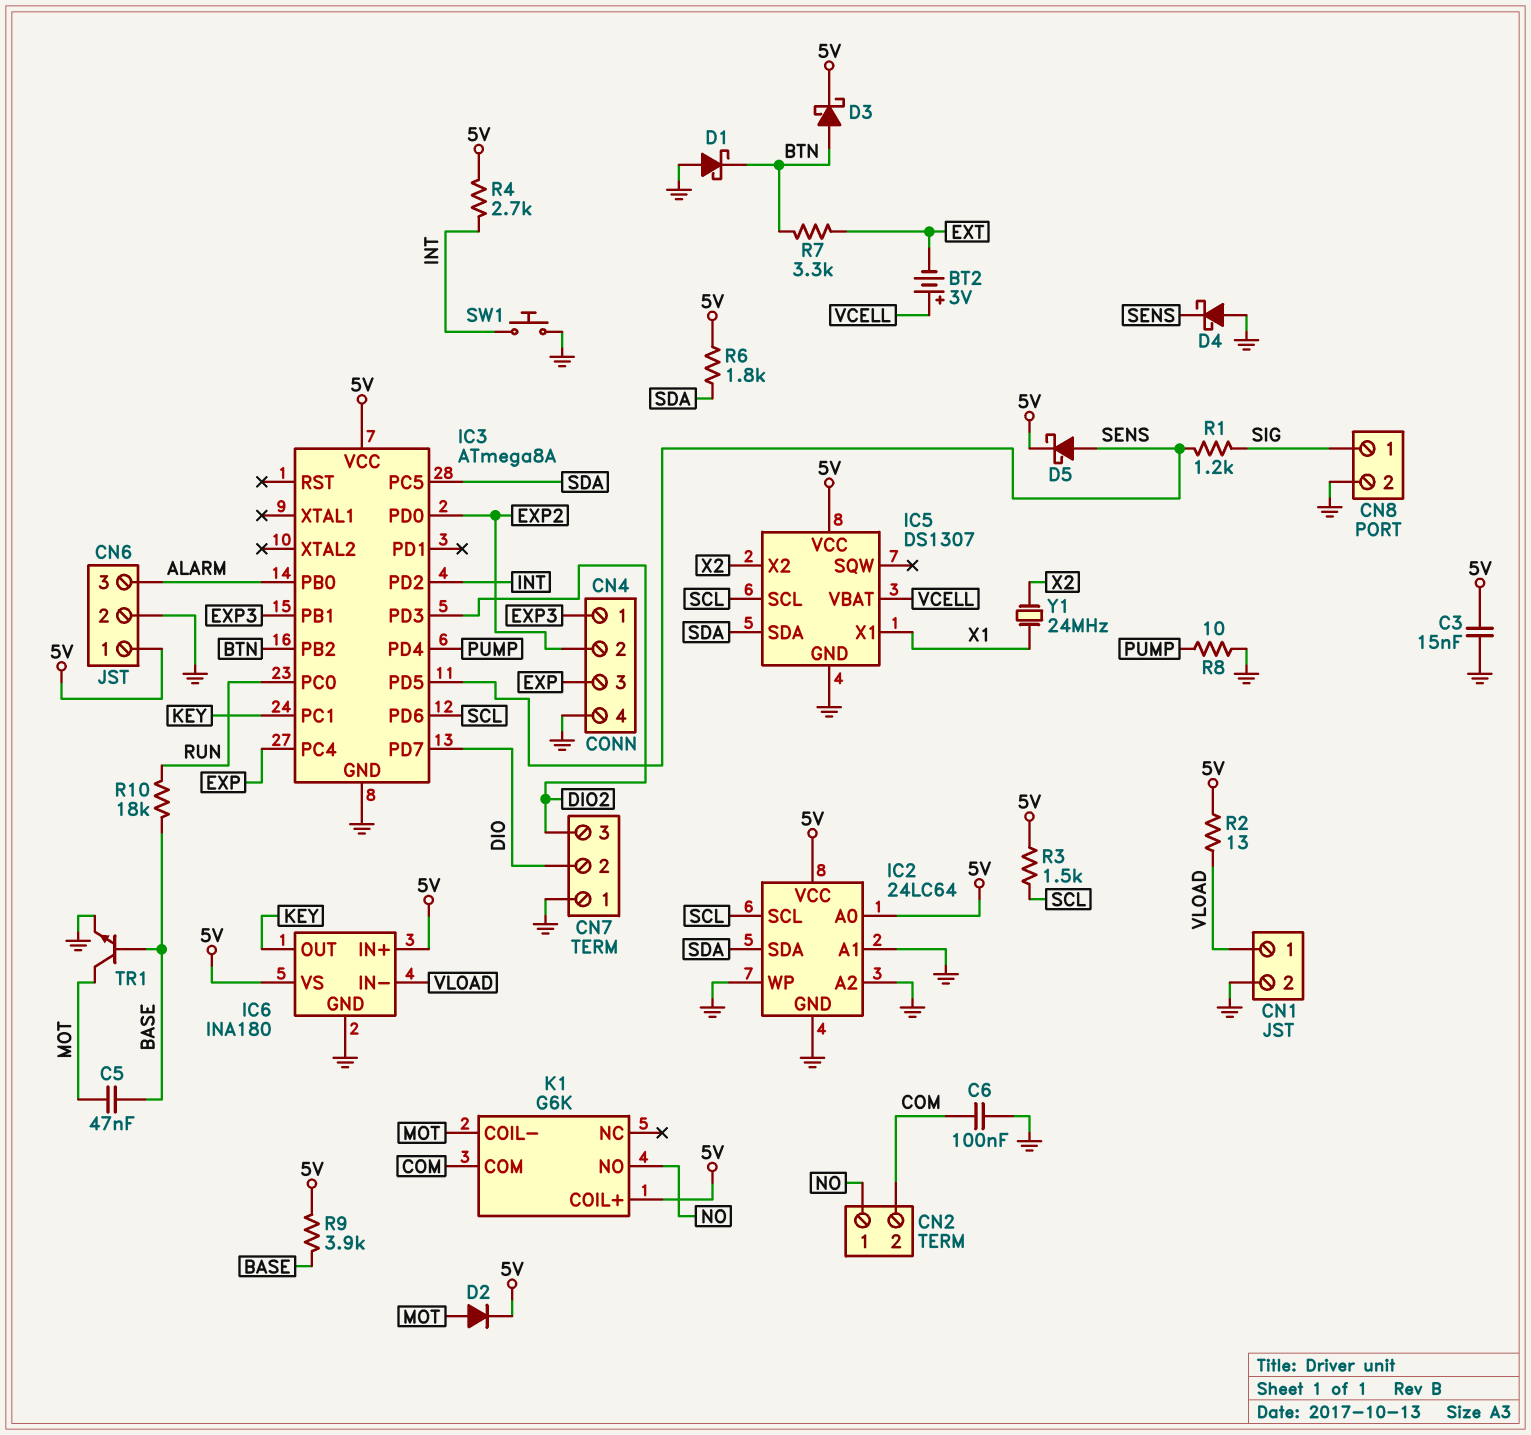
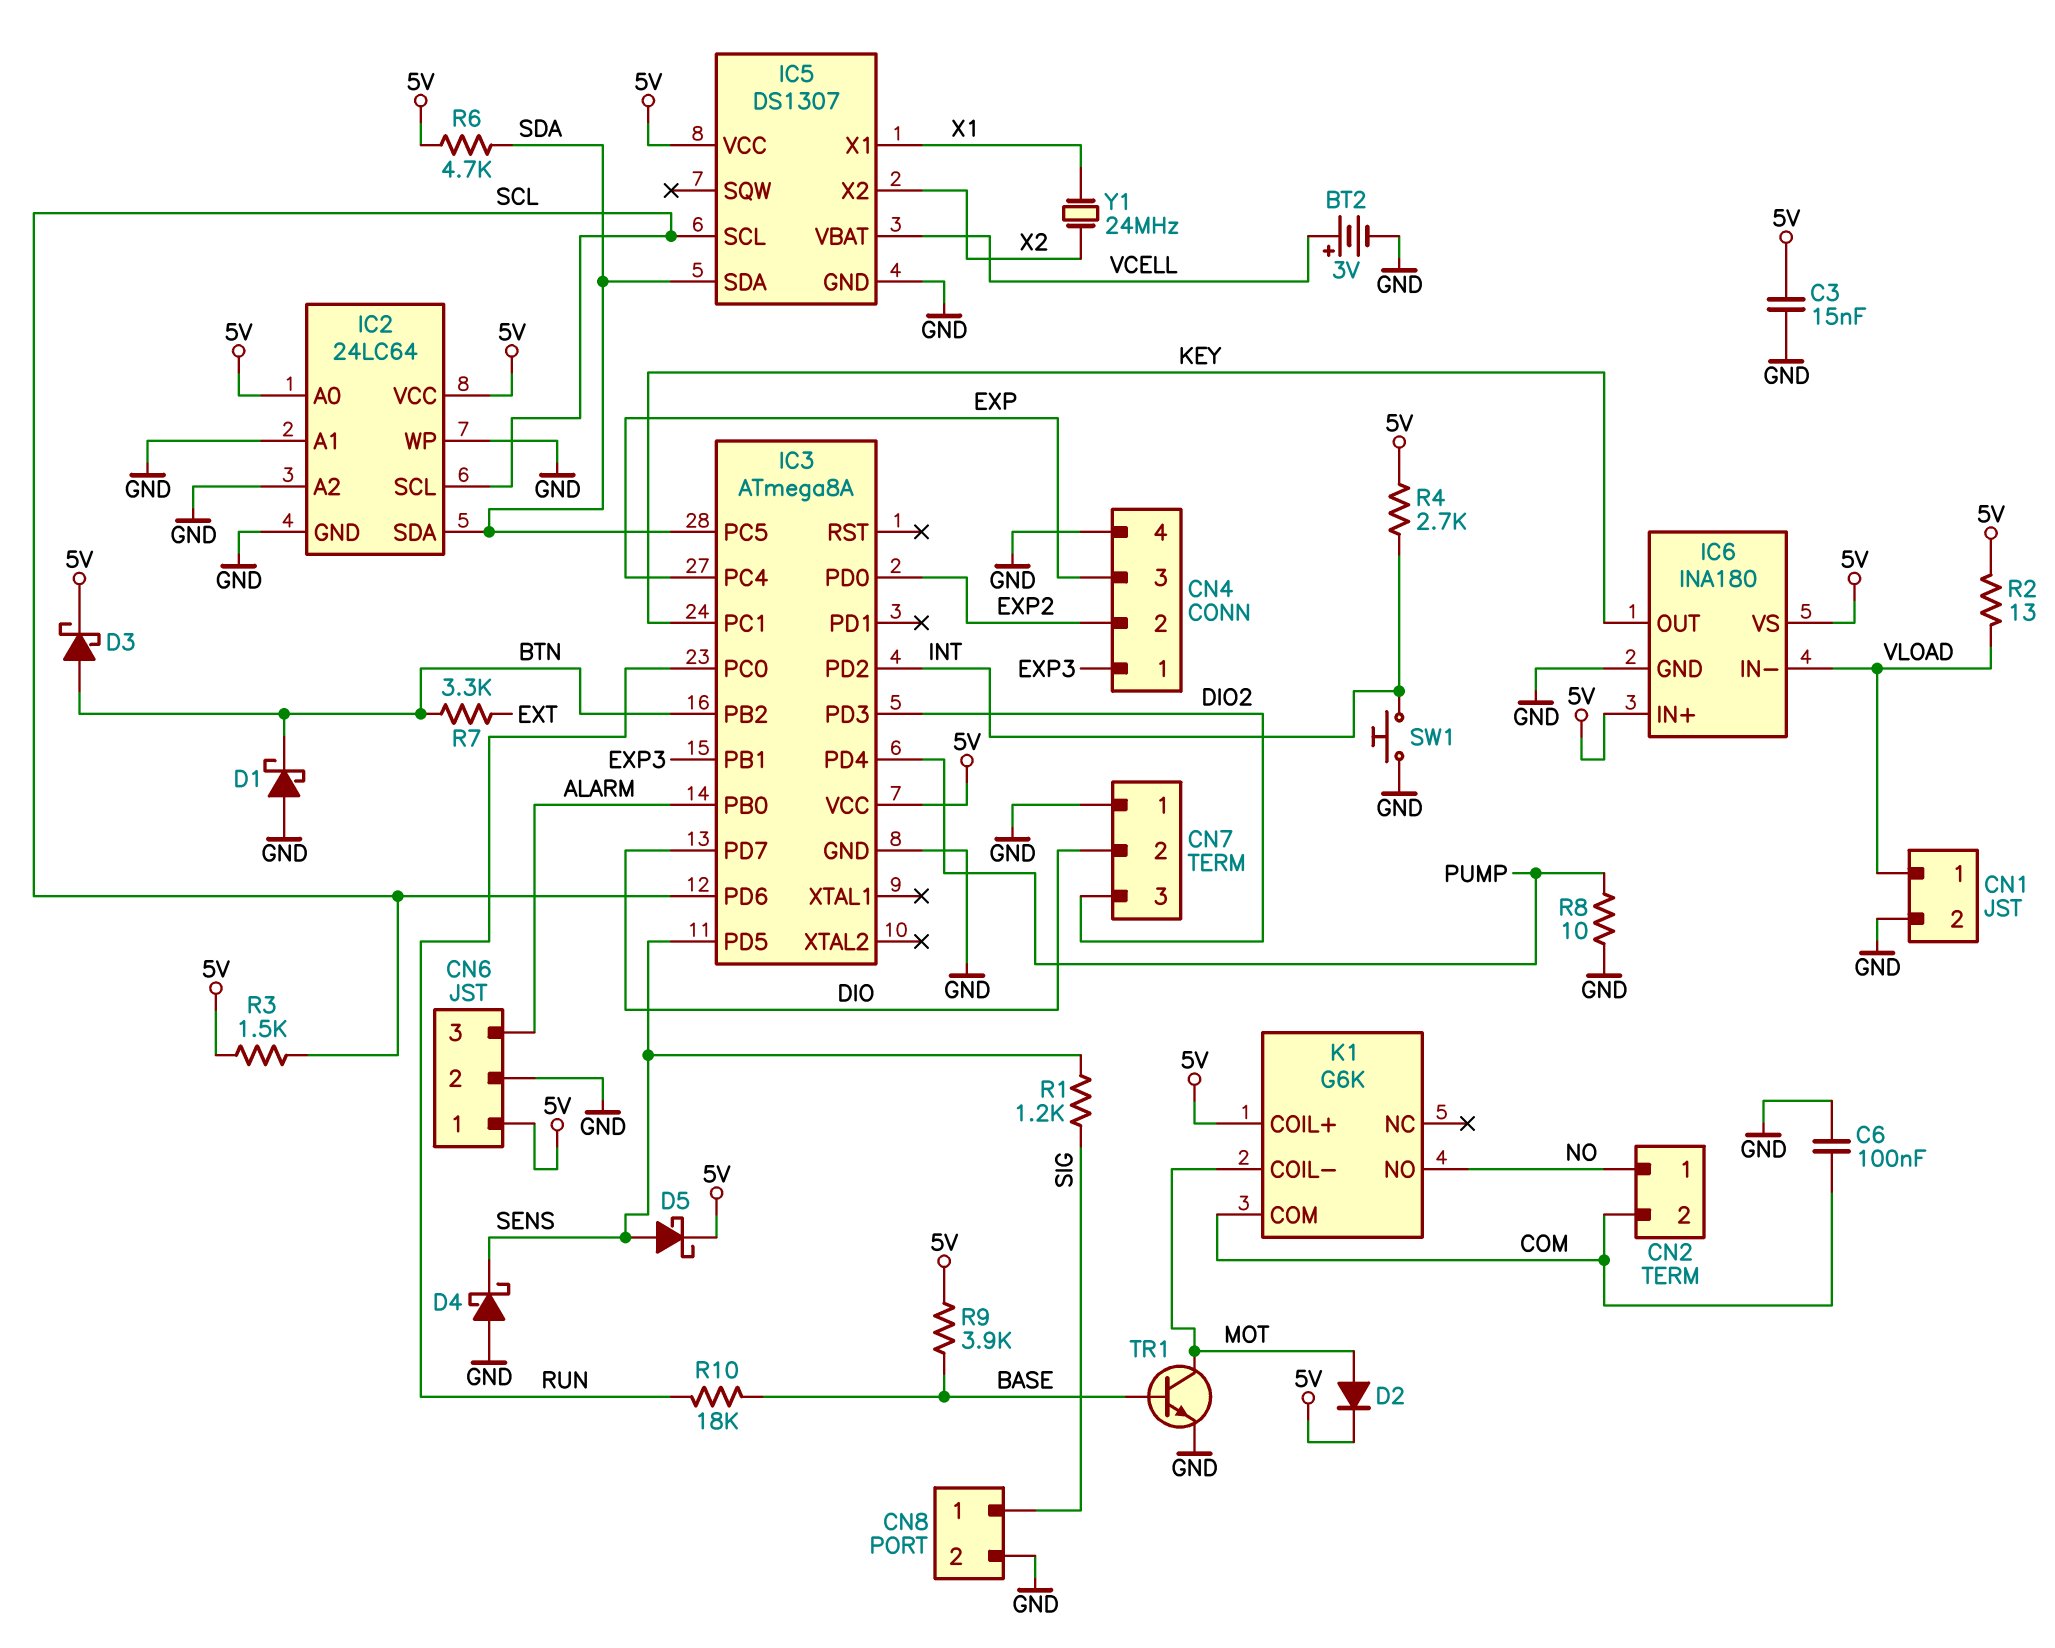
BT2: 3V (plus VCELL, minus EXT) -> 3V (plus VCELL, minus GND)
C5: 47nF (BASE, MOT) -> none
R6: 1.8k (5V, SDA) -> 4.7k (5V, SDA)

